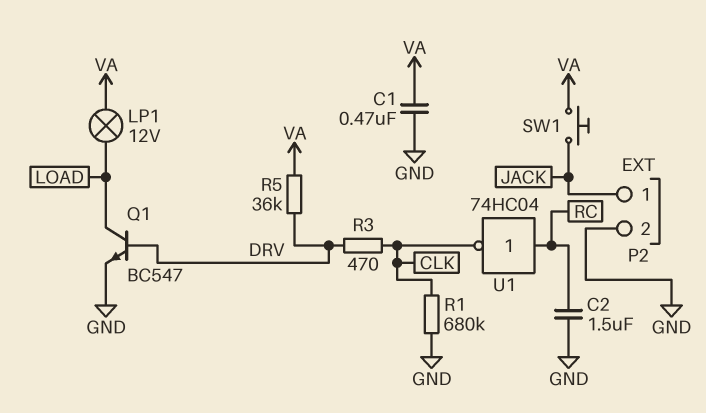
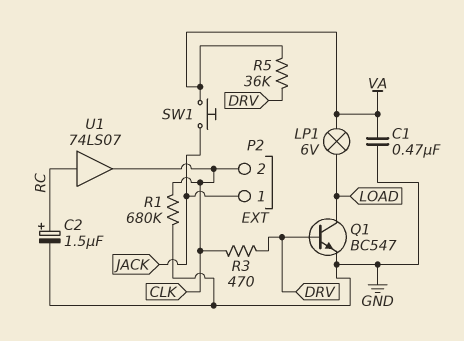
C2: 1.5uF (GND, RC) -> 1.5uF (plus RC, minus GND)
LP1: lamp 12V (LOAD, VA) -> lamp 6V (LOAD, VA)
P2 pin 2: GND -> CLK
U1: NOT 74HC04 (in RC, out CLK) -> buffer 74LS07 (in RC, out CLK)

